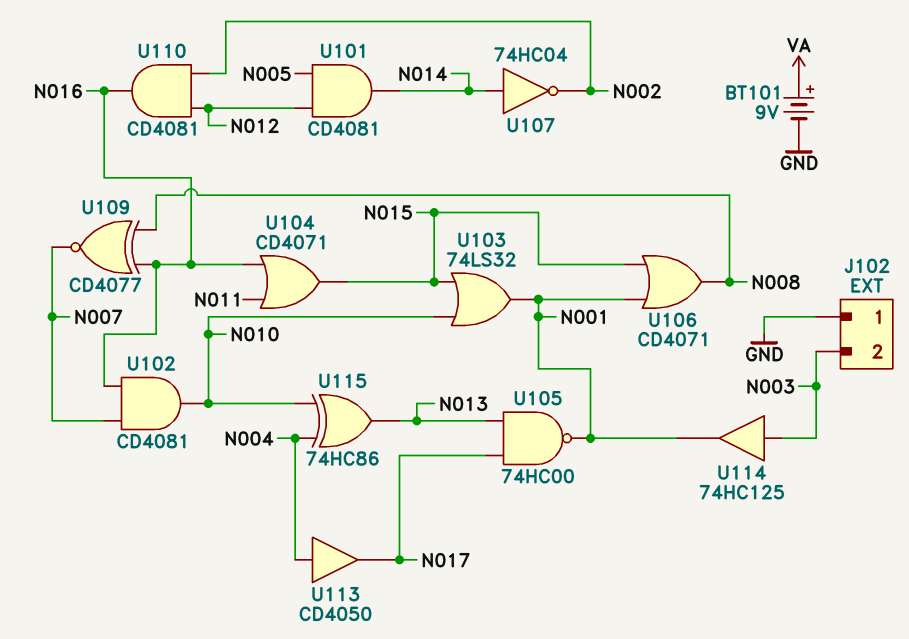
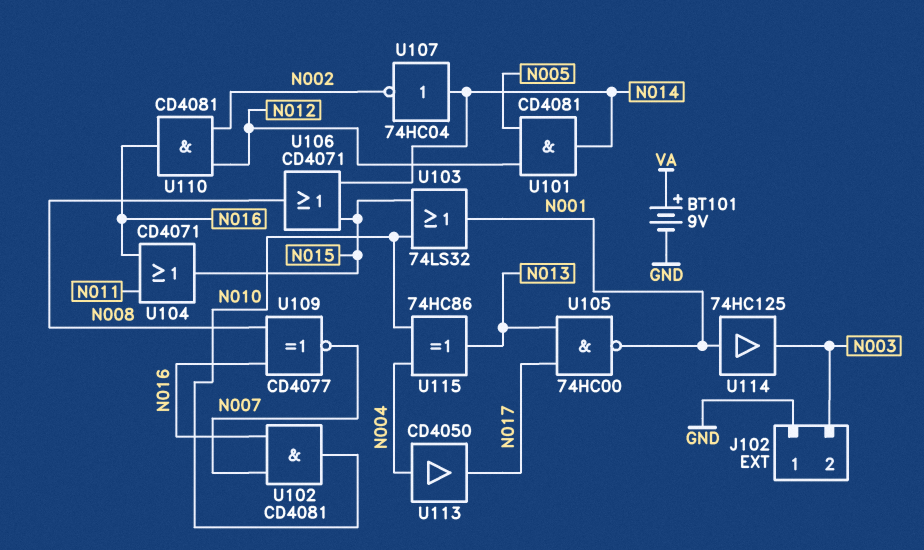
U106: OR CD4071 (in N001, in N015, out N008) -> OR CD4071 (in N014, in N015, out N008)
U114: buffer 74HC125 (in N003, out N001) -> buffer 74HC125 (in N001, out N003)

